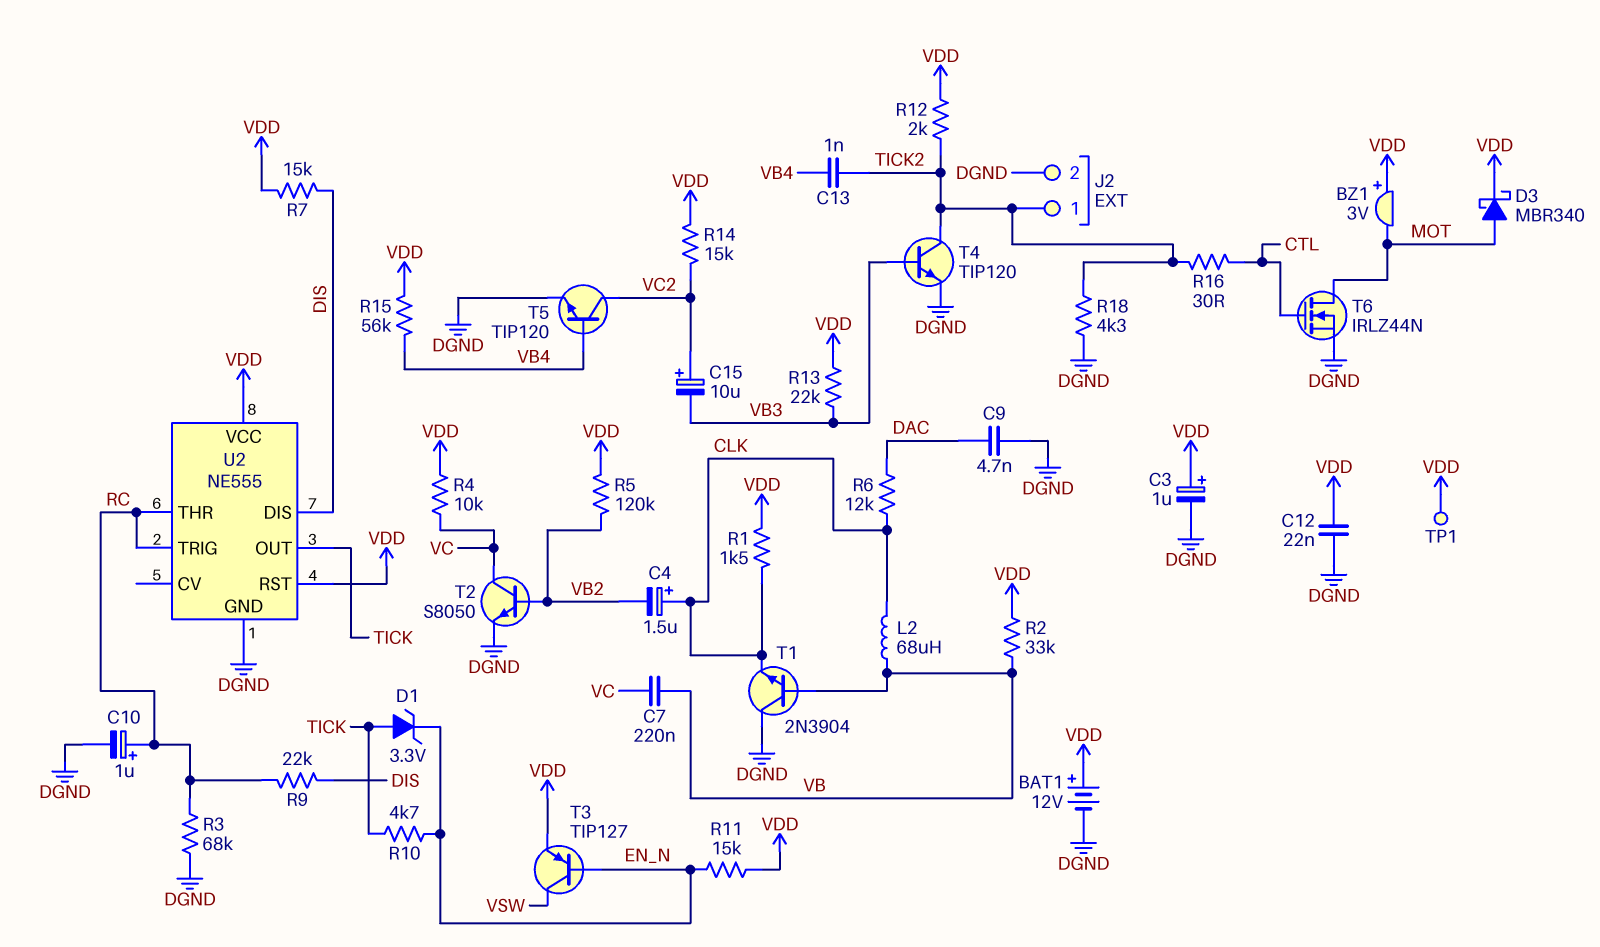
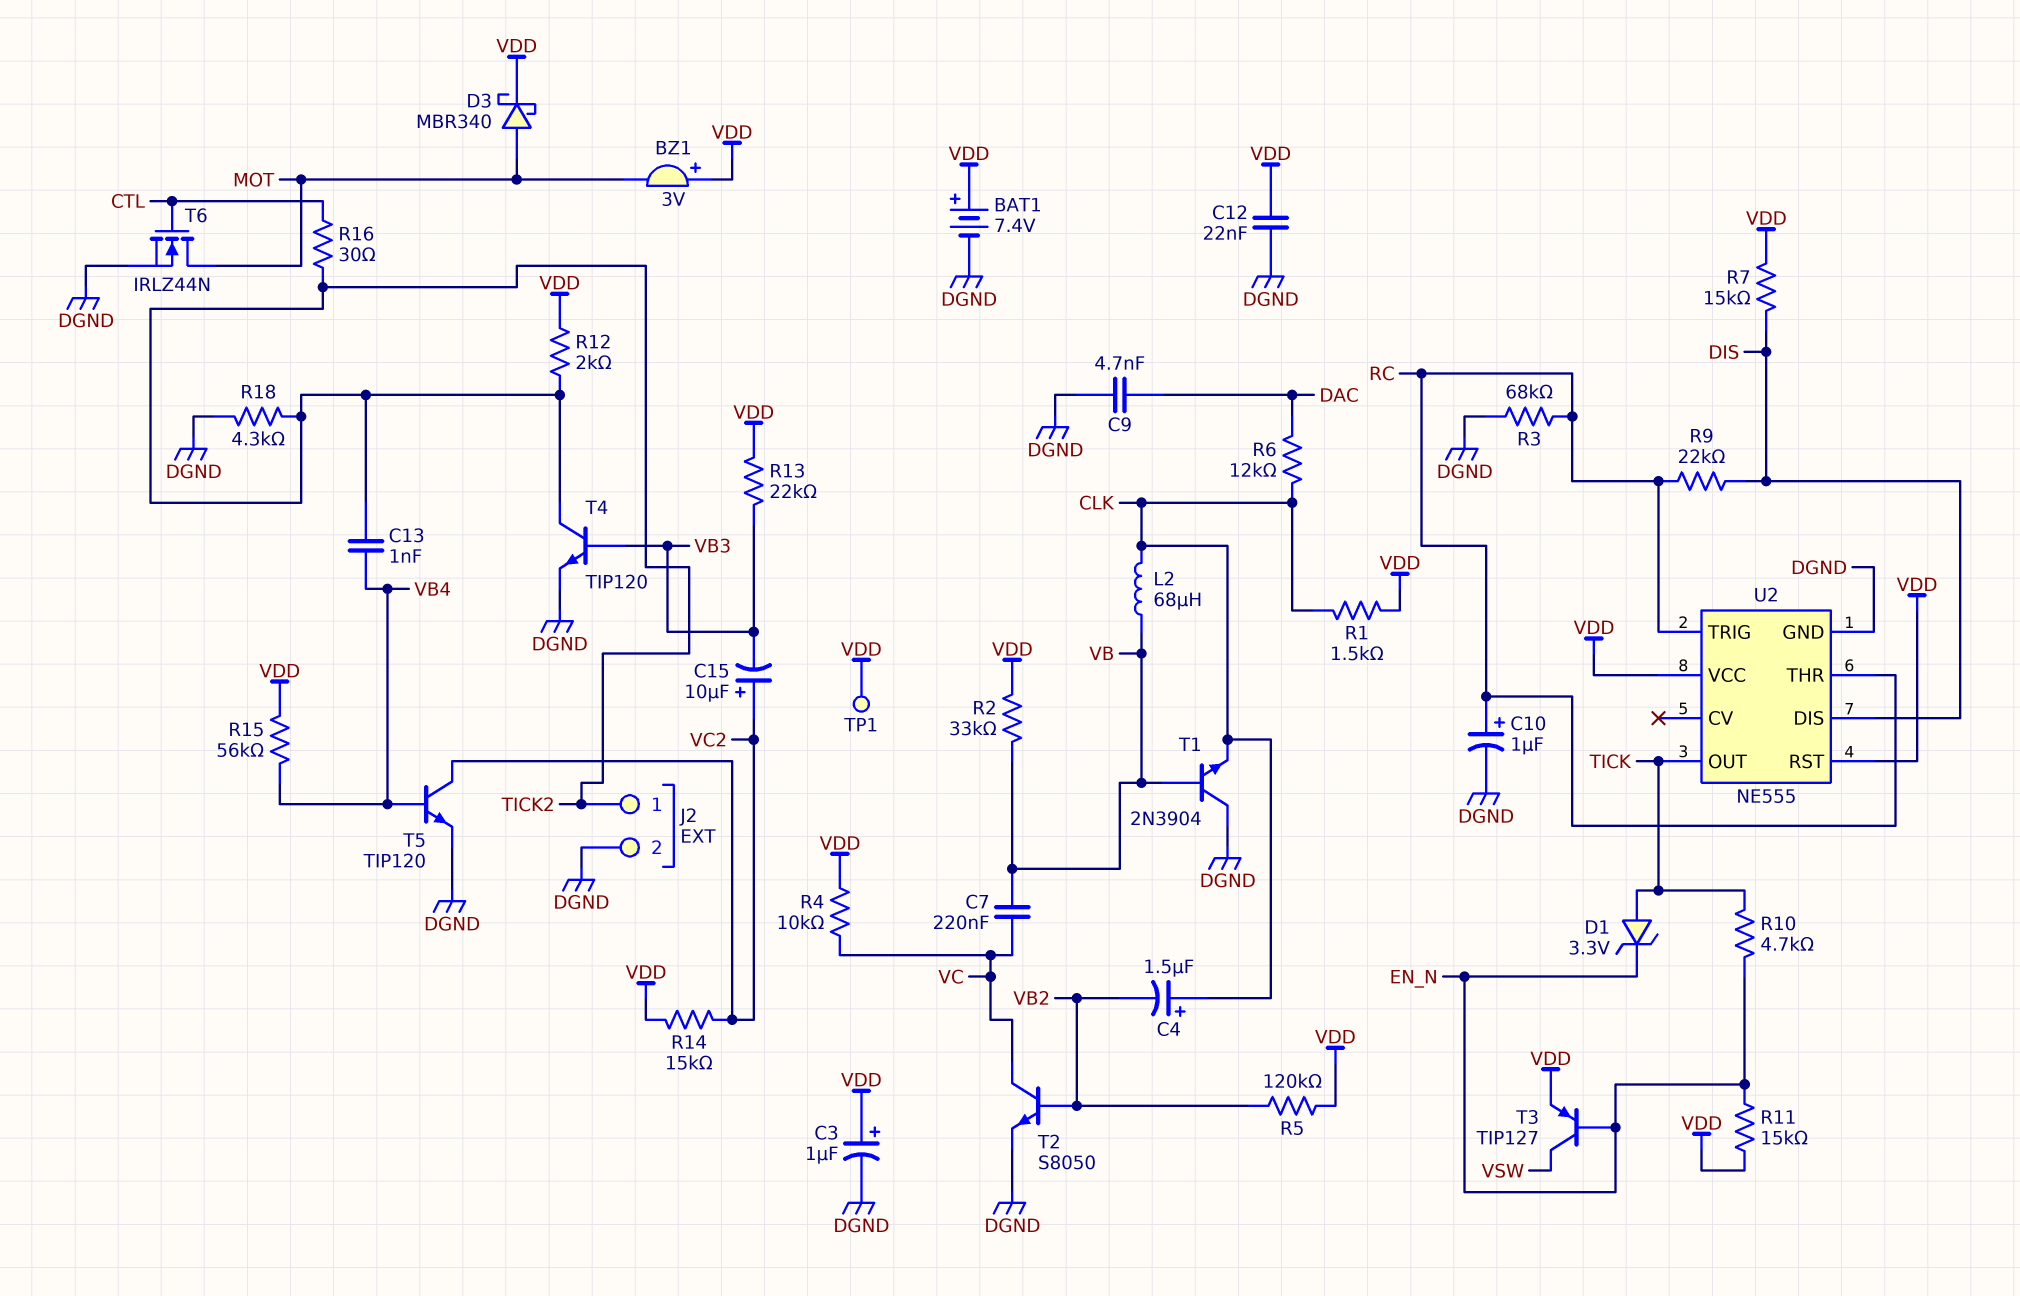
BAT1: 12V (plus VDD, minus DGND) -> 7.4V (plus VDD, minus DGND)

